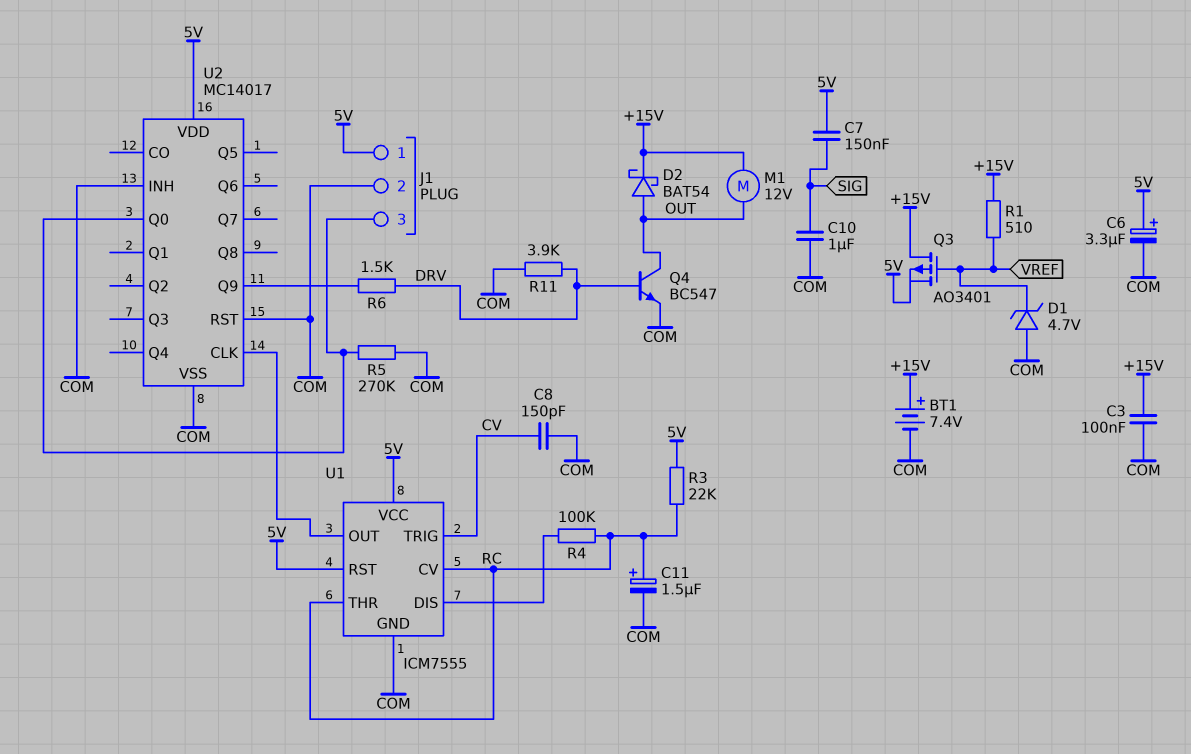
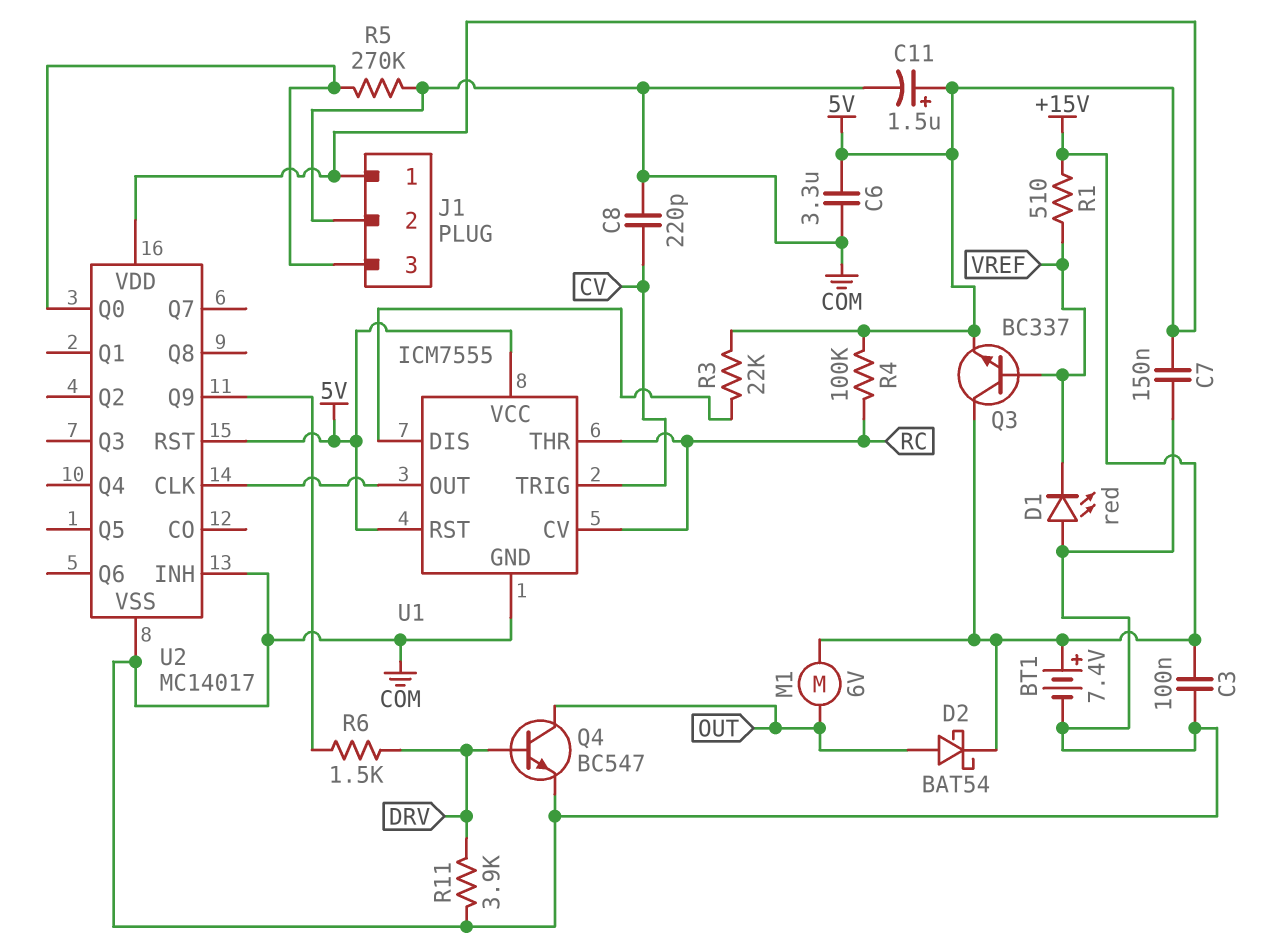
C6: 3.3uF (plus 5V, minus COM) -> 3.3uF (5V, COM)
C7: 150nF (5V, SIG) -> 150nF (5V, COM)
C8: 150pF (COM, CV) -> 220pF (COM, CV)
C10: 1uF (COM, SIG) -> none
C11: 1.5uF (plus RC, minus COM) -> 1.5uF (plus 5V, minus COM)
D1: zener 4.7V (A COM, K VREF) -> LED red (A COM, K VREF)
M1: motor 12V (+15V, OUT) -> motor 6V (+15V, OUT)
Q3: PMOS AO3401 (G VREF, D +15V, S 5V) -> NPN BC337 (B VREF, C +15V, E 5V)
R3: 22k (5V, RC) -> 22k (5V, U1/DIS)
R4: 100k (RC, U1/DIS) -> 100k (5V, RC)
U2 pin RST: COM -> 5V

